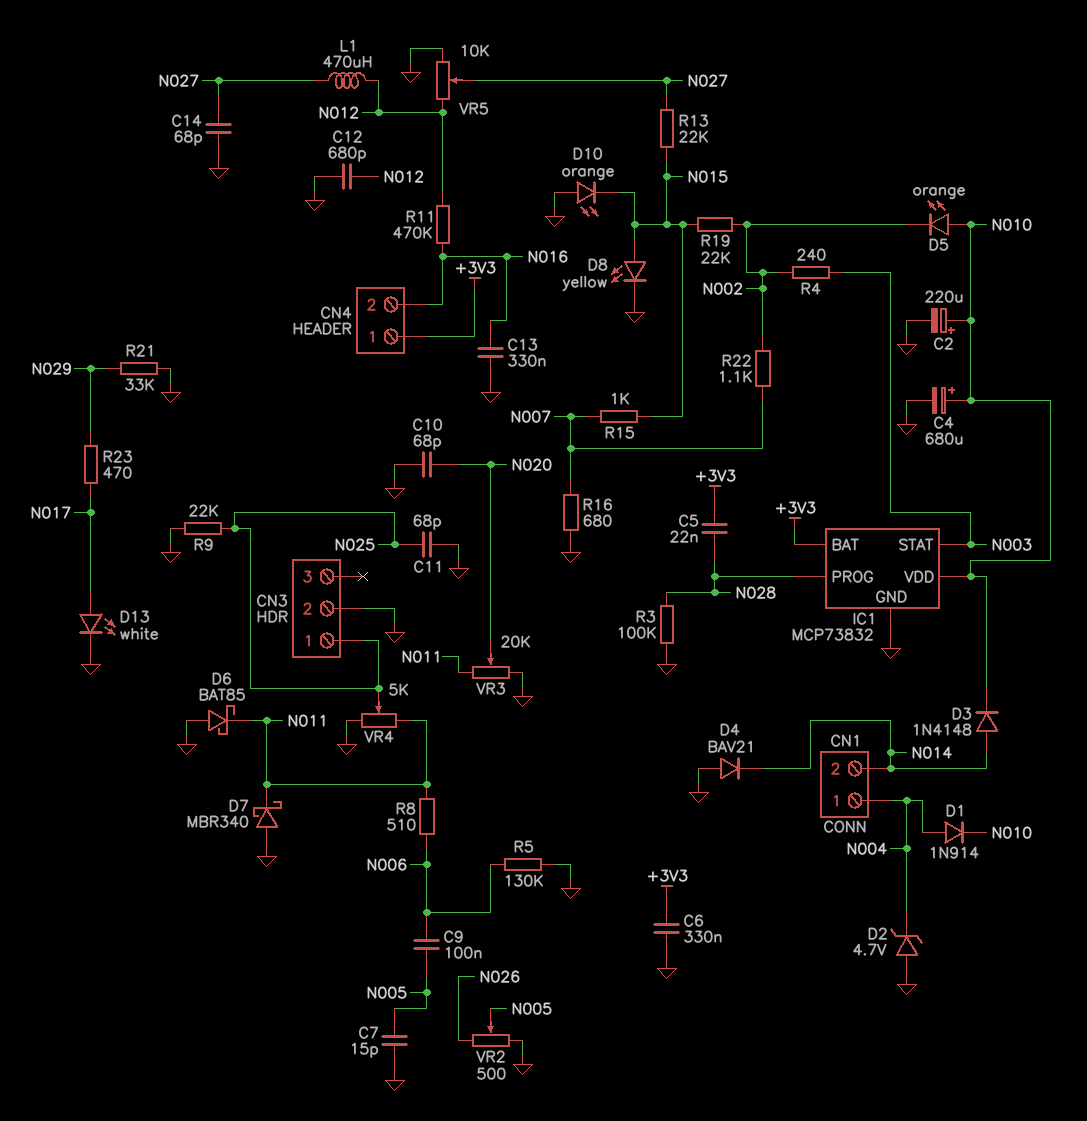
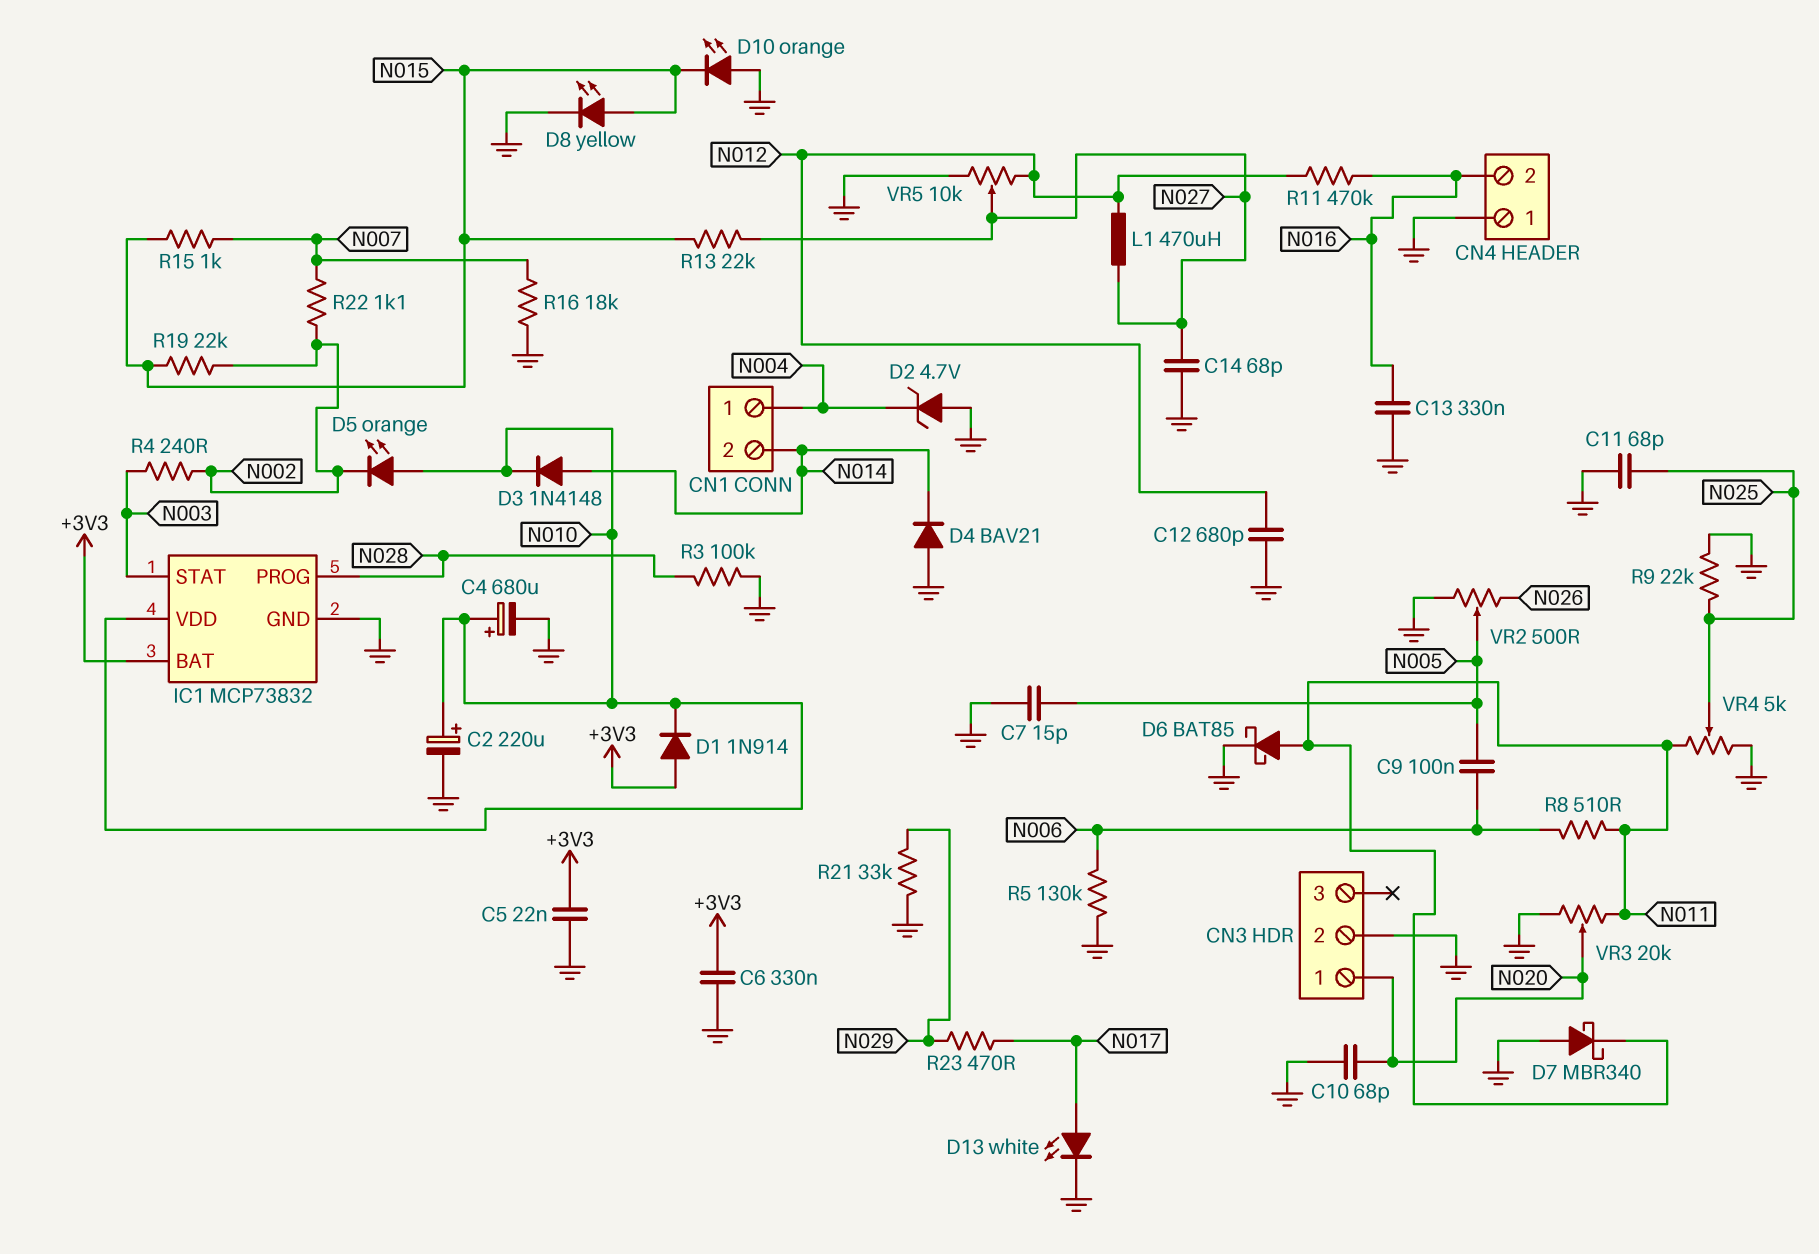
C5: 22nF (+3V3, N028) -> 22nF (+3V3, GND)
CN3 pin 1: N025 -> N020
CN4 pin 1: +3V3 -> GND
D1: diode 1N914 (A N004, K N010) -> diode 1N914 (A +3V3, K N010)
D6: schottky BAT85 (A GND, K N011) -> schottky BAT85 (A N011, K GND)
R16: 680 (GND, N007) -> 18k (GND, N007)

